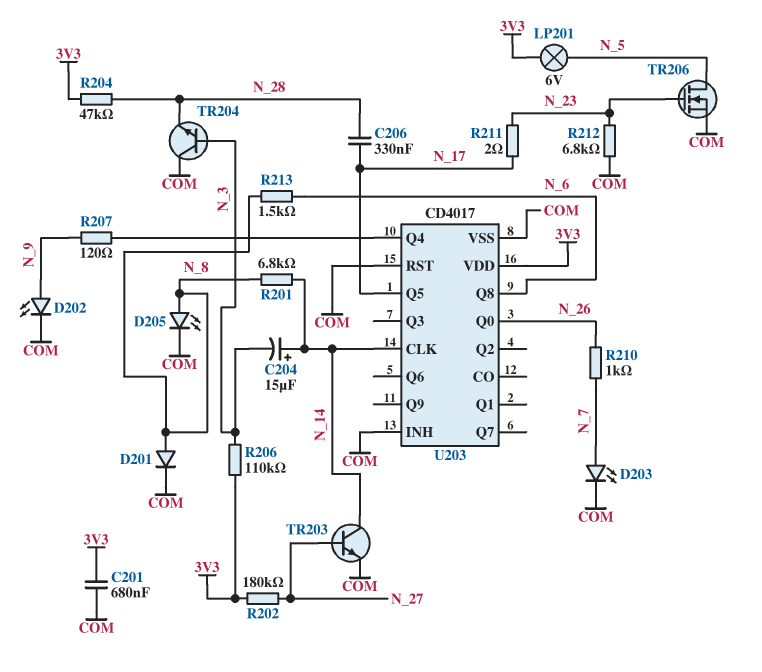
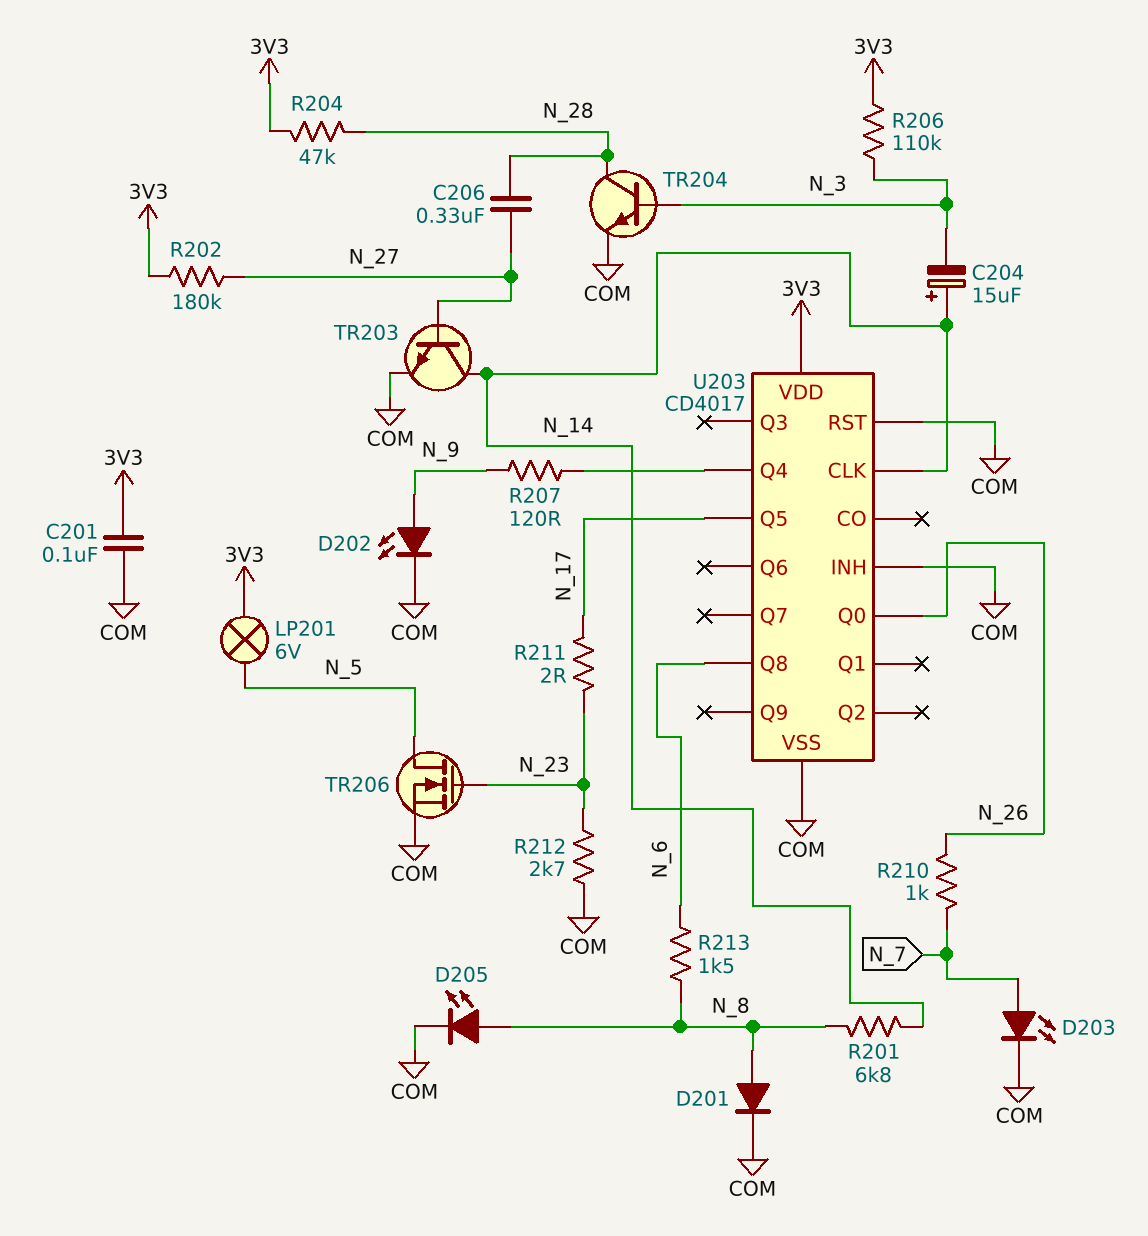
C201: 680nF (3V3, COM) -> 100nF (3V3, COM)
C206: 330nF (N_17, N_28) -> 330nF (N_27, N_28)
R212: 6.8k (COM, N_23) -> 2.7k (COM, N_23)
TR204: NPN (B N_3, C COM, E N_28) -> NPN (B N_3, C N_28, E COM)

